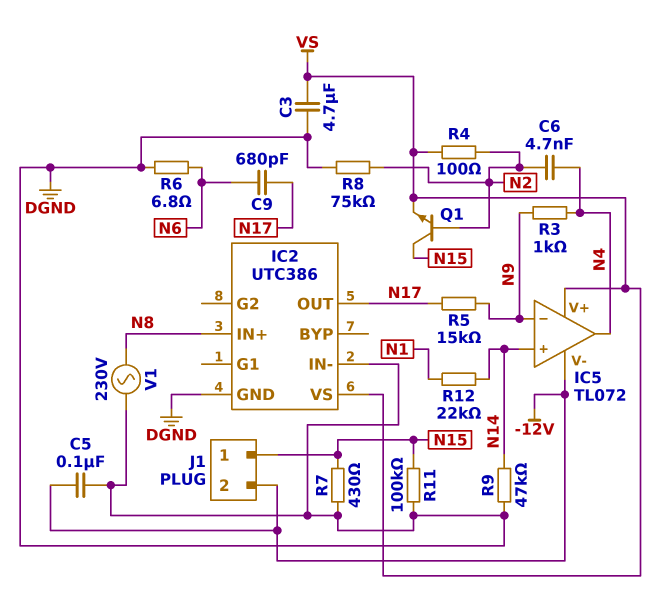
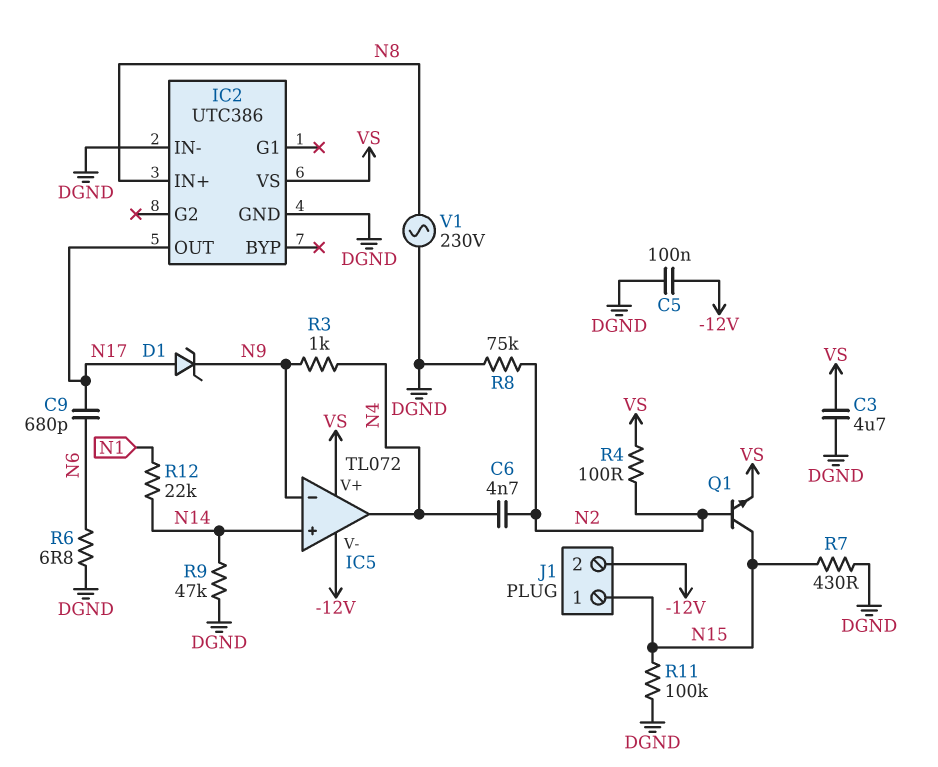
D1: none -> zener (A N17, K N9)
R5: 15k (N9, N17) -> none

